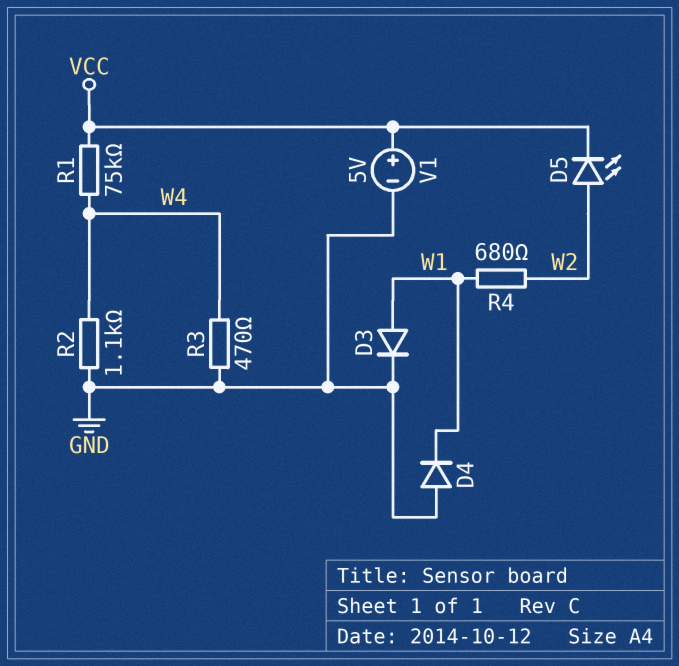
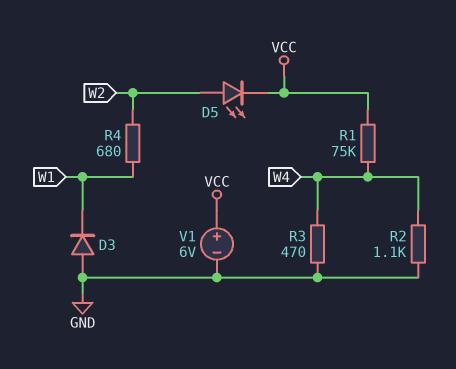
D3: diode (A W1, K GND) -> diode (A GND, K W1)
D4: diode (A GND, K W1) -> none
V1: 5V (plus VCC, minus GND) -> 6V (plus VCC, minus GND)

